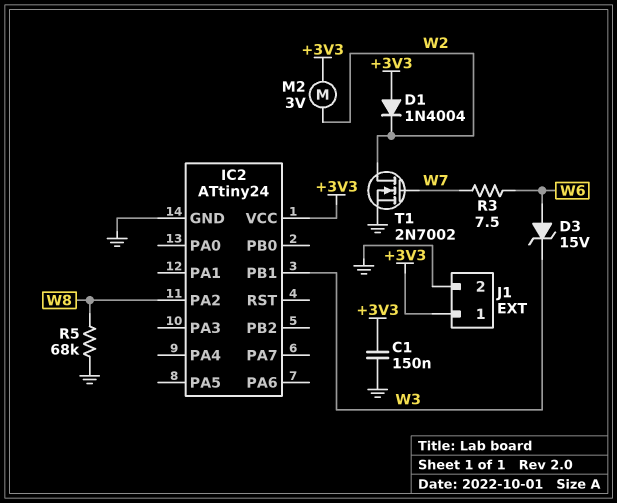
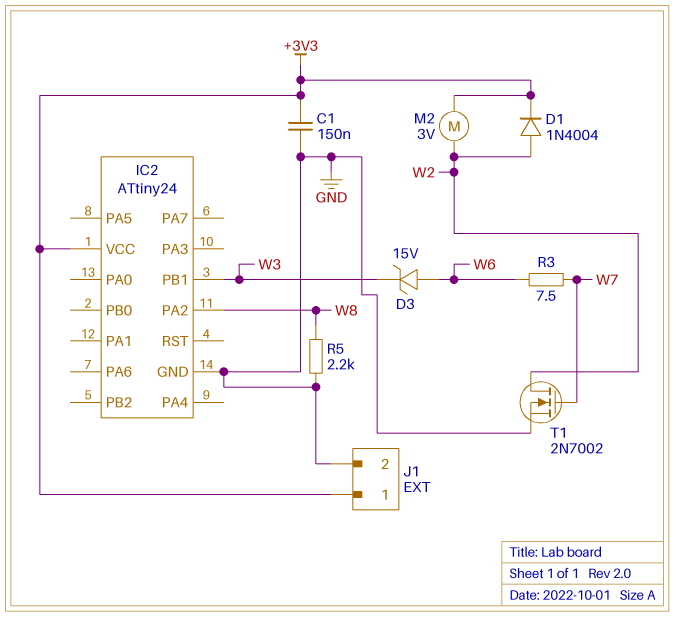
D1: diode 1N4004 (A +3V3, K W2) -> diode 1N4004 (A W2, K +3V3)
R5: 68k (GND, W8) -> 2.2k (GND, W8)

